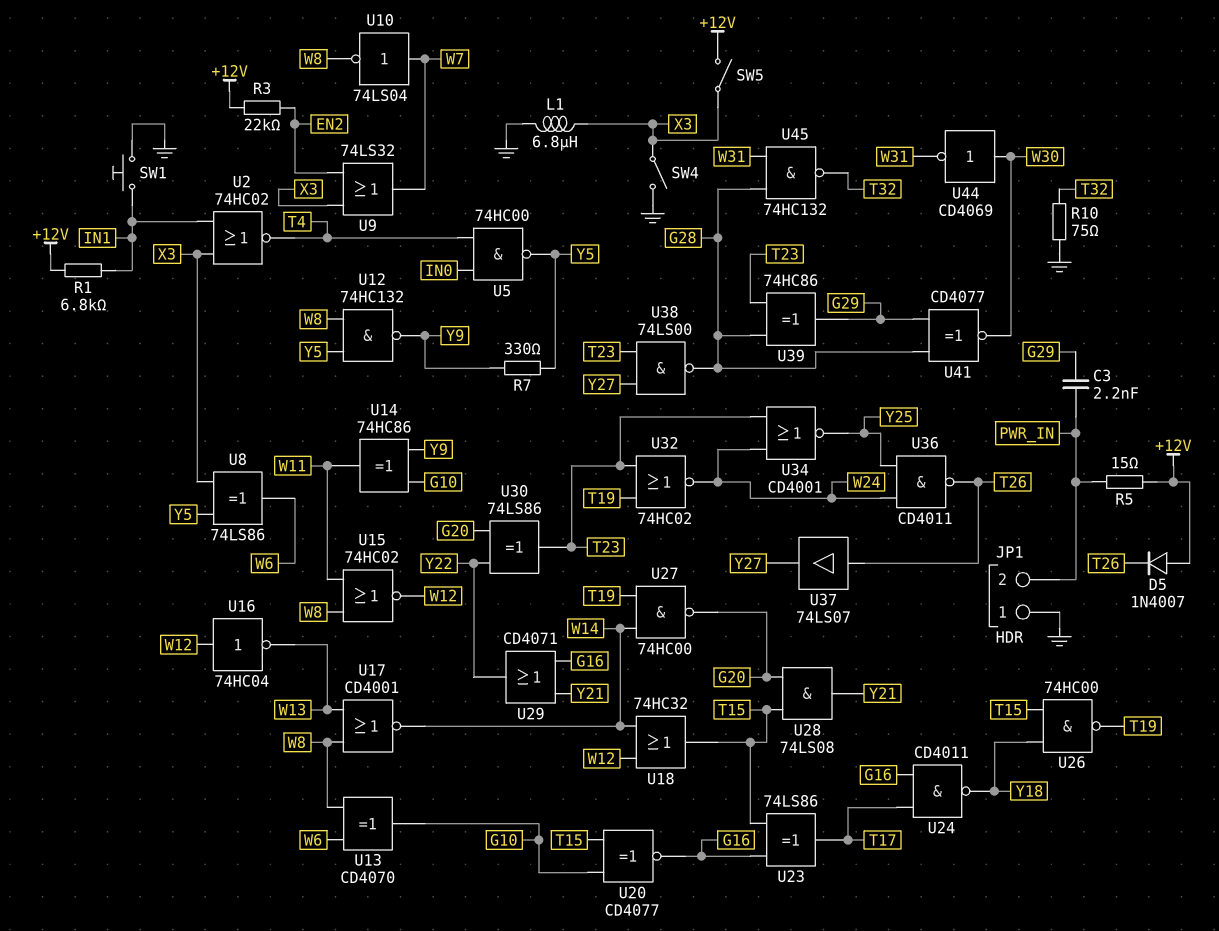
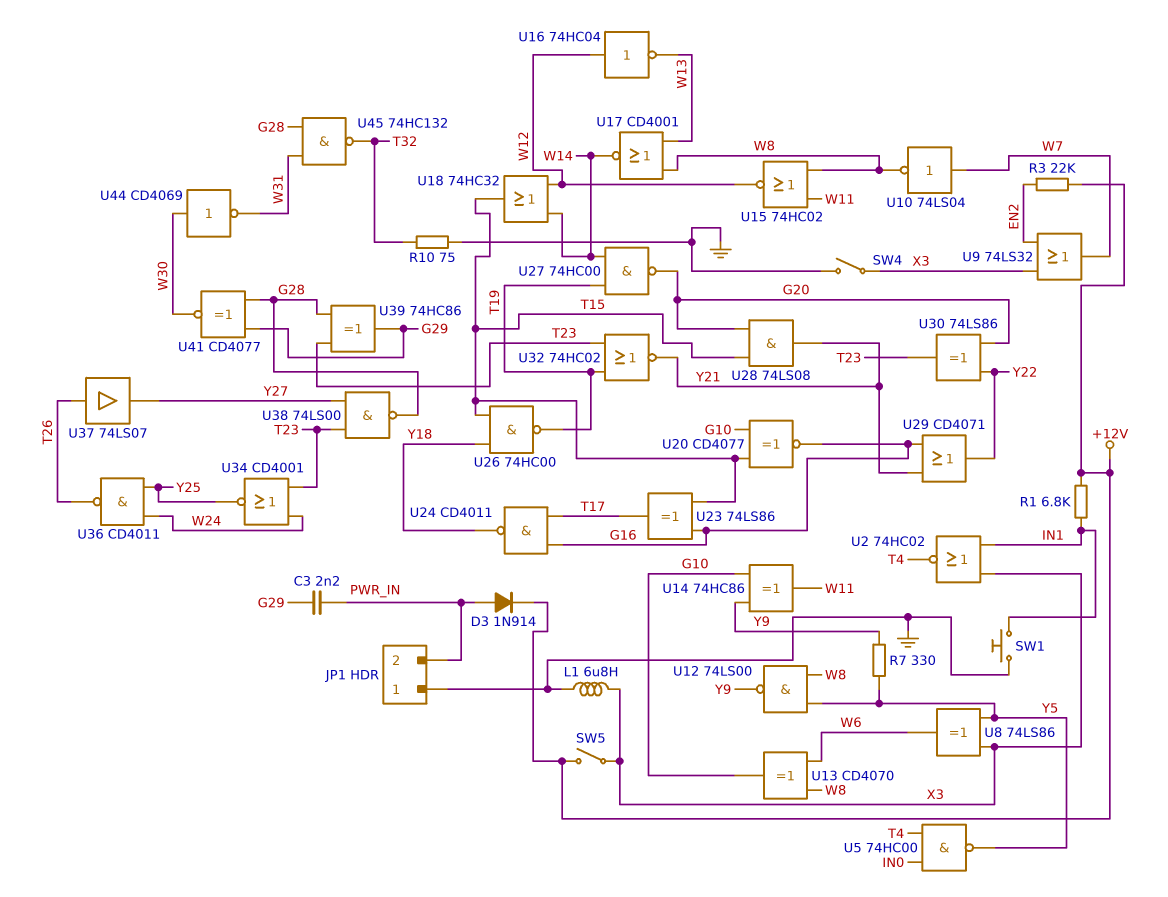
D3: none -> diode 1N914 (A PWR_IN, K +12V)
D5: diode 1N4007 (A +12V, K T26) -> none
R5: 15 (+12V, PWR_IN) -> none
U12: NAND 74HC132 (in W8, in Y5, out Y9) -> NAND 74LS00 (in W8, in Y5, out Y9)
U32: NOR 74HC02 (in T19, in T23, out W24) -> NOR 74HC02 (in T19, in T23, out Y21)

